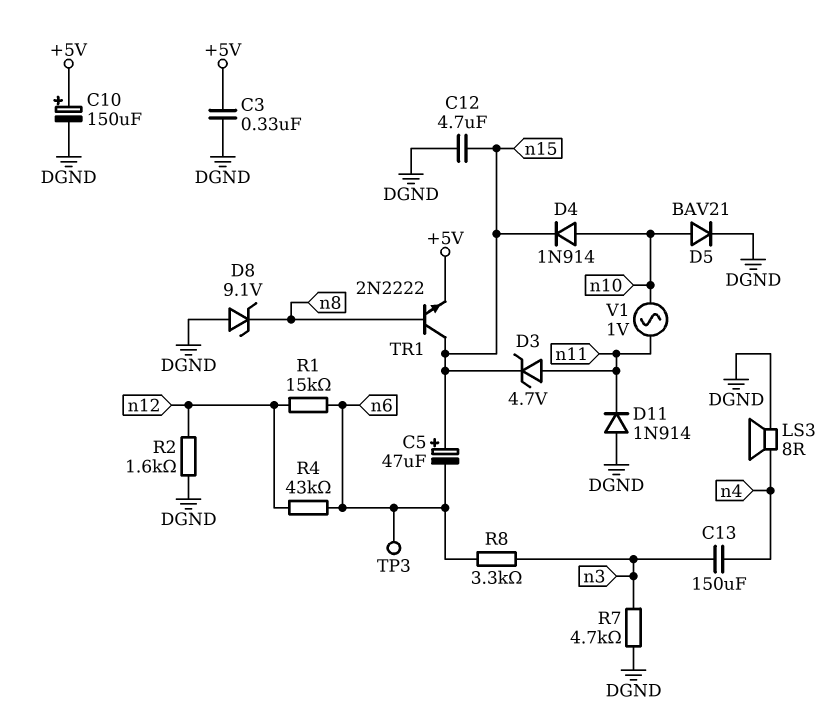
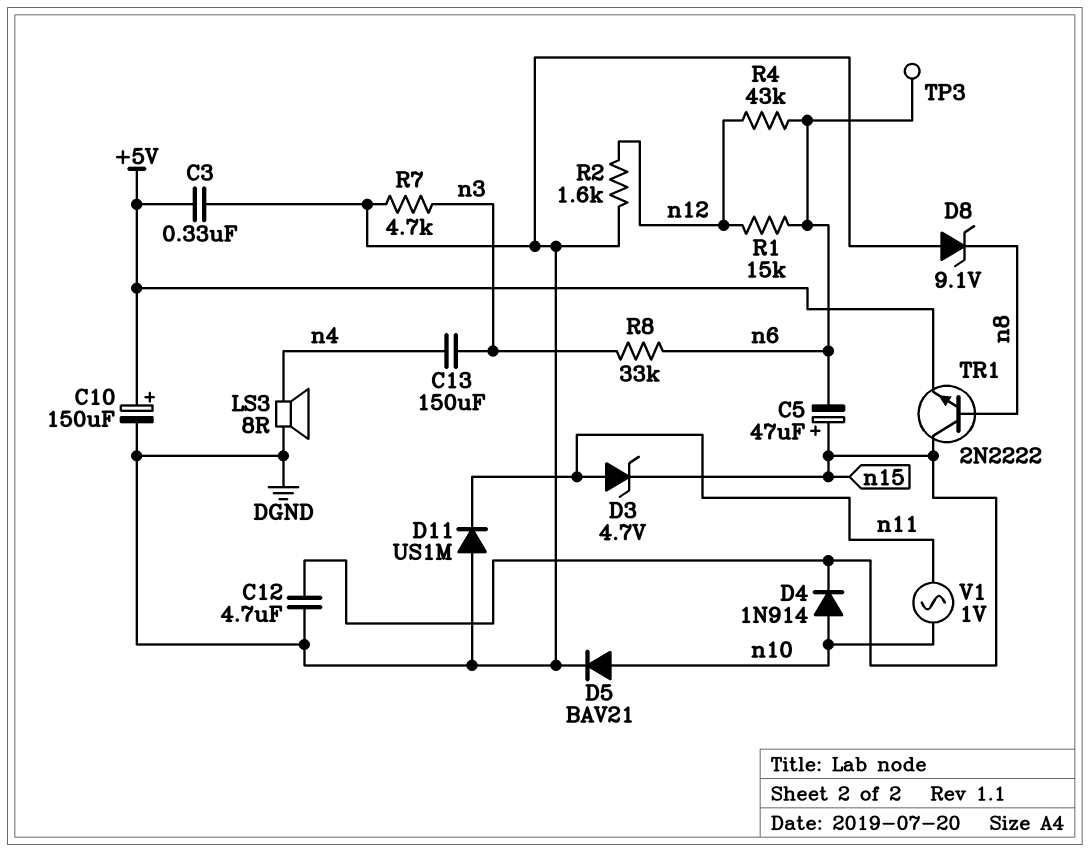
D11: diode 1N914 (A DGND, K n11) -> diode US1M (A DGND, K n11)
R8: 3.3k (n3, n6) -> 33k (n3, n6)

